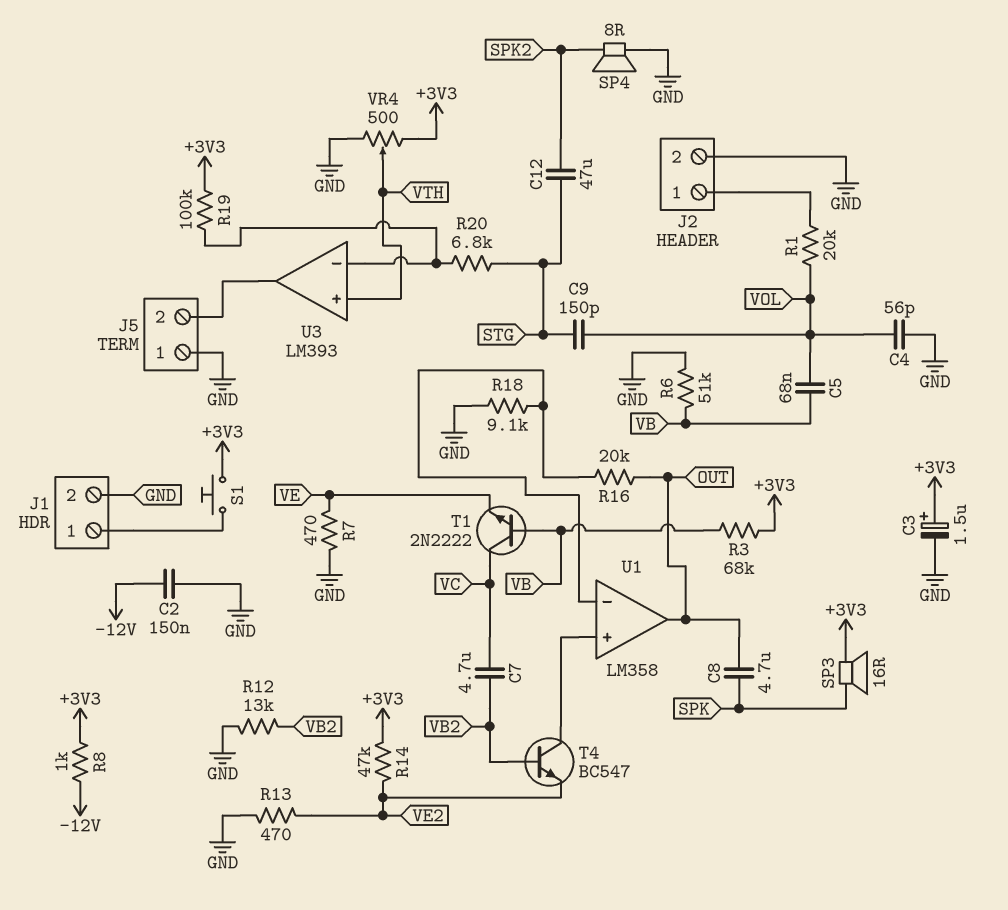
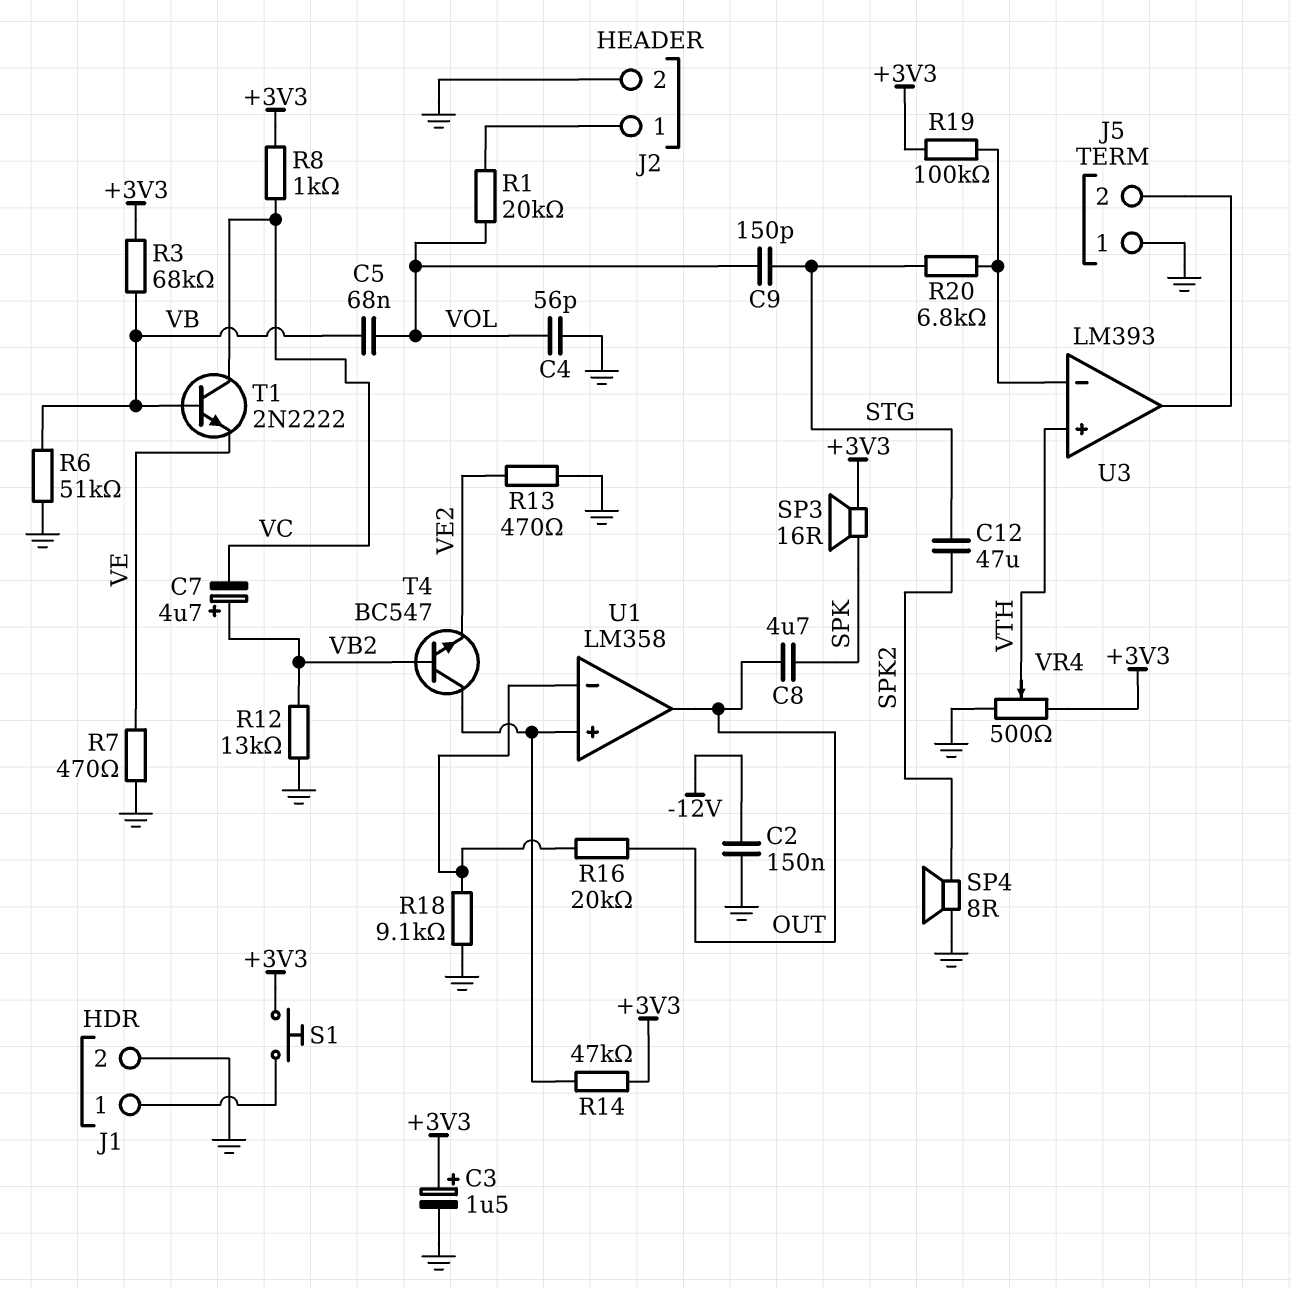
C7: 4.7uF (VB2, VC) -> 4.7uF (plus VB2, minus VC)
R8: 1k (+3V3, -12V) -> 1k (+3V3, VC)
R14: 47k (+3V3, VE2) -> 47k (+3V3, U1/in+)

